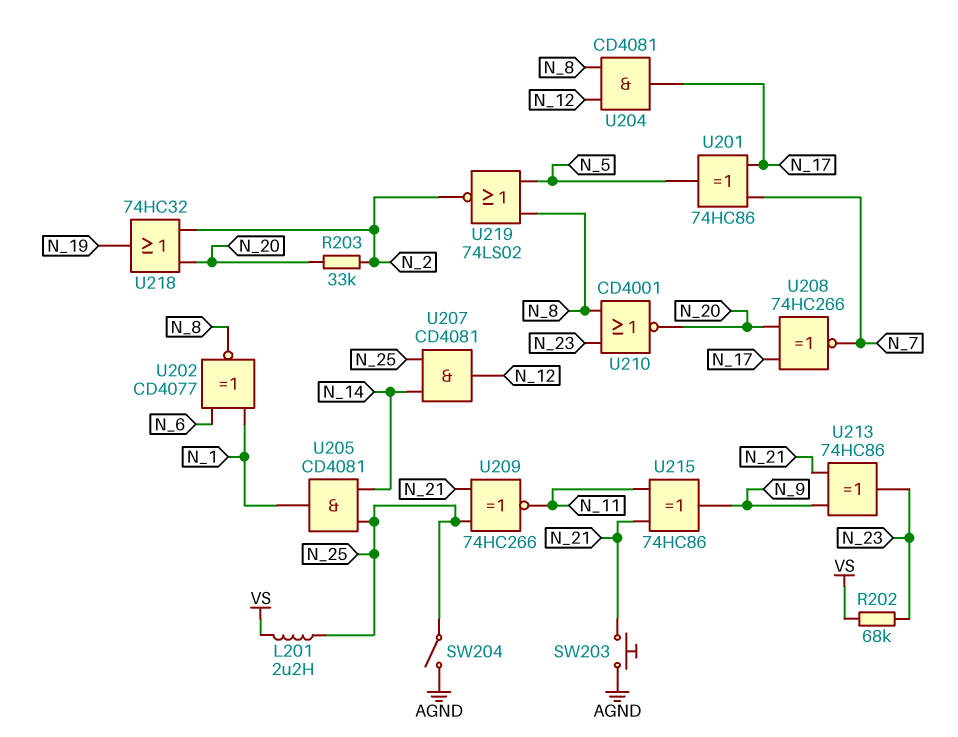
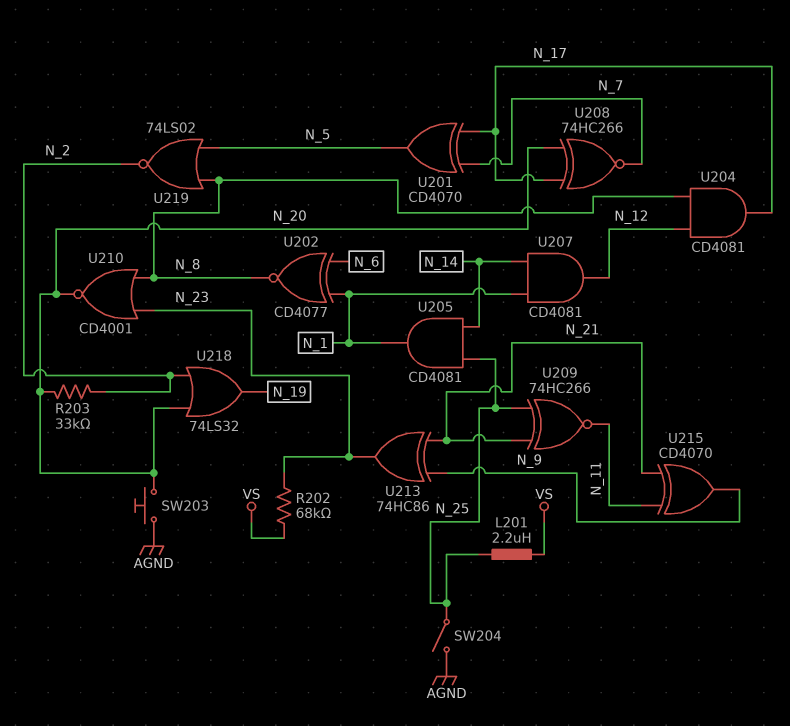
SW203: button (AGND, N_21) -> button (AGND, N_20)
U201: XOR 74HC86 (in N_7, in N_17, out N_5) -> XOR CD4070 (in N_7, in N_17, out N_5)
U207: AND CD4081 (in N_14, in N_25, out N_12) -> AND CD4081 (in N_1, in N_14, out N_12)
U215: XOR 74HC86 (in N_11, in N_21, out N_9) -> XOR CD4070 (in N_11, in N_21, out N_9)
U218: OR 74HC32 (in N_2, in N_20, out N_19) -> OR 74LS32 (in N_2, in N_20, out N_19)

